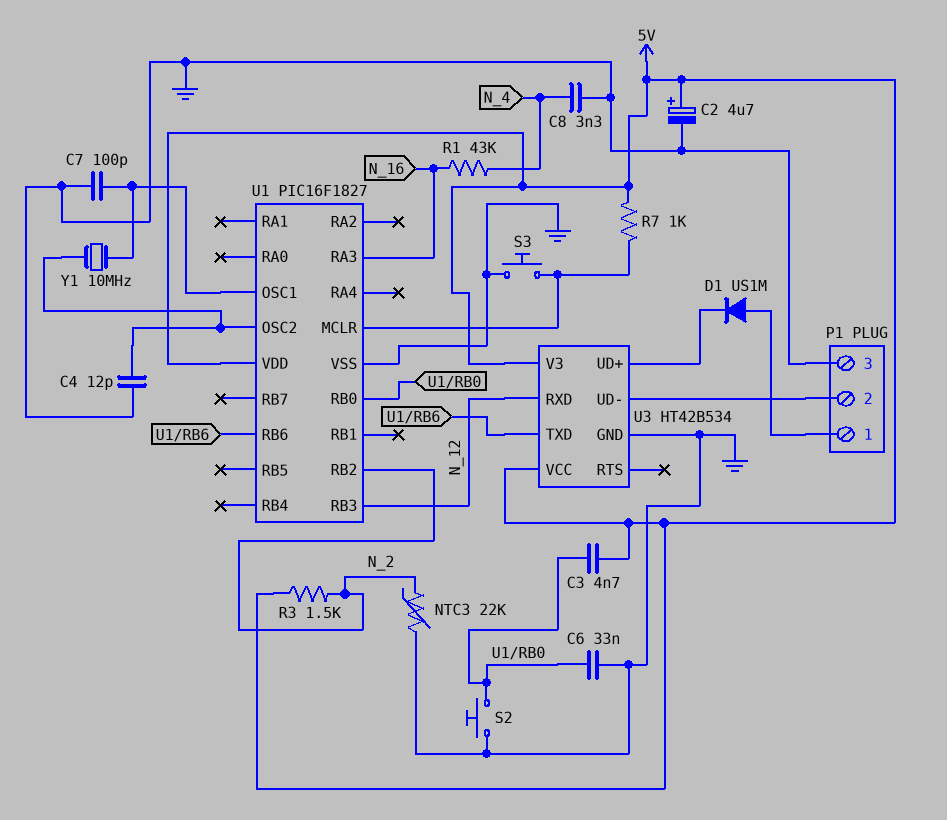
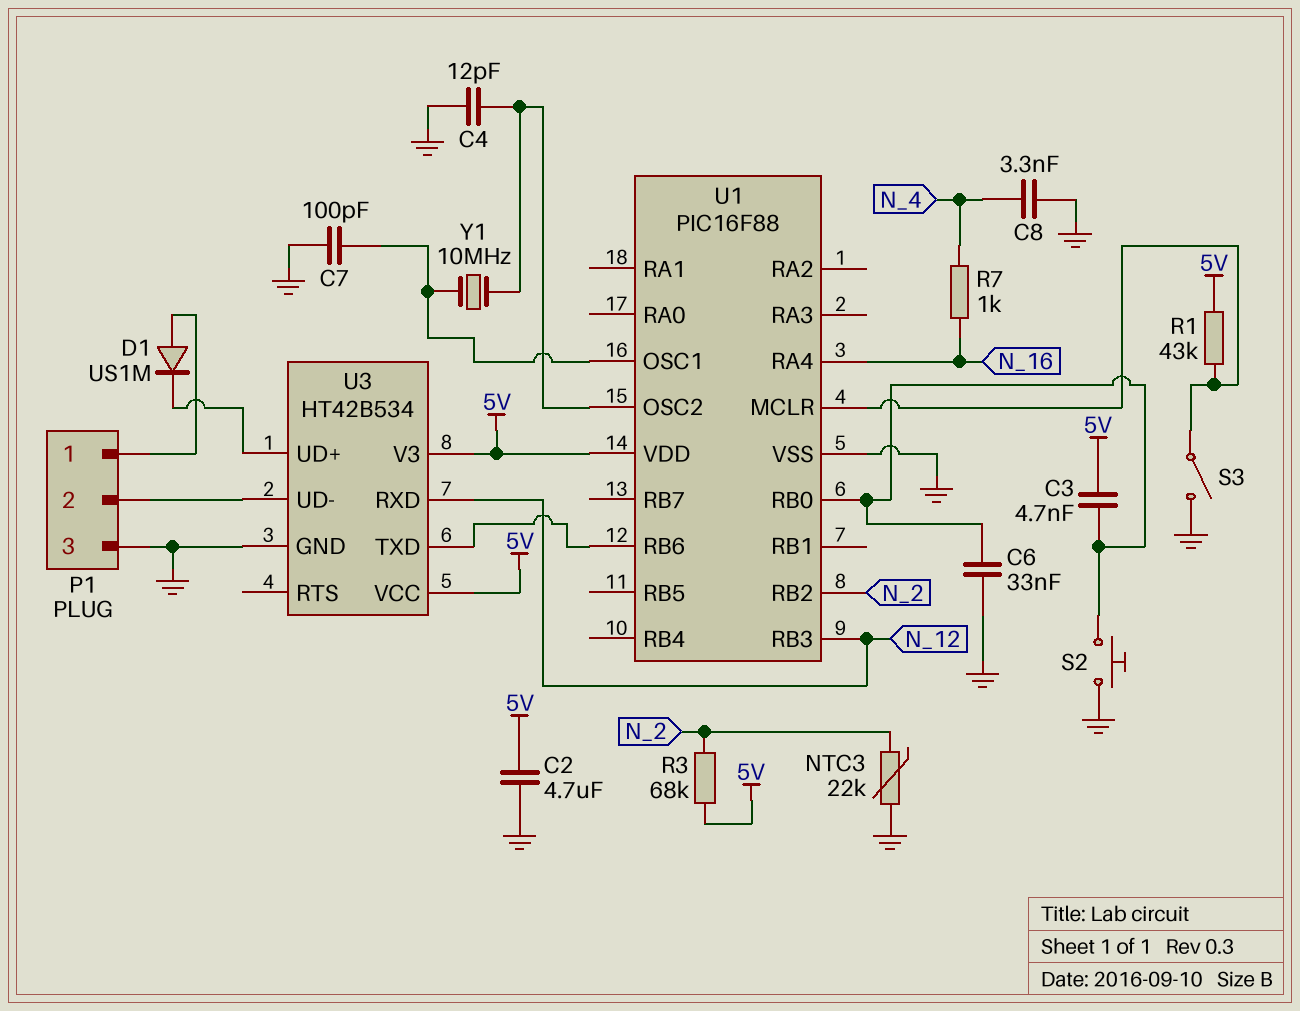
C2: 4.7uF (plus 5V, minus GND) -> 4.7uF (5V, GND)
R1: 43k (N_4, N_16) -> 43k (5V, U1/MCLR)
R3: 1.5k (5V, N_2) -> 68k (5V, N_2)
R7: 1k (5V, U1/MCLR) -> 1k (N_4, N_16)
S3: button (GND, U1/MCLR) -> switch (GND, U1/MCLR)
U1: PIC16F1827 -> PIC16F88
U1 pin RA3: N_16 -> none
U1 pin RA4: none -> N_16

